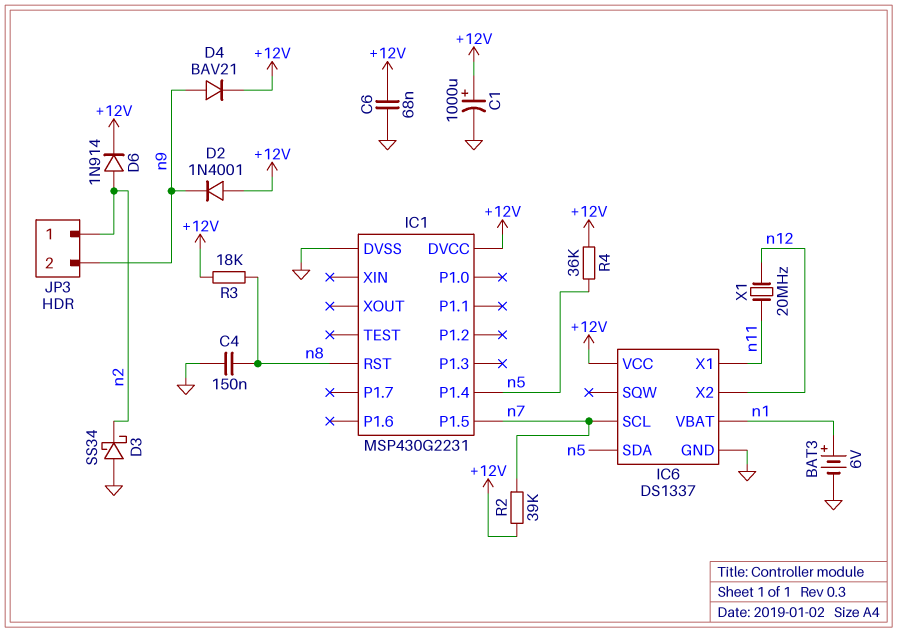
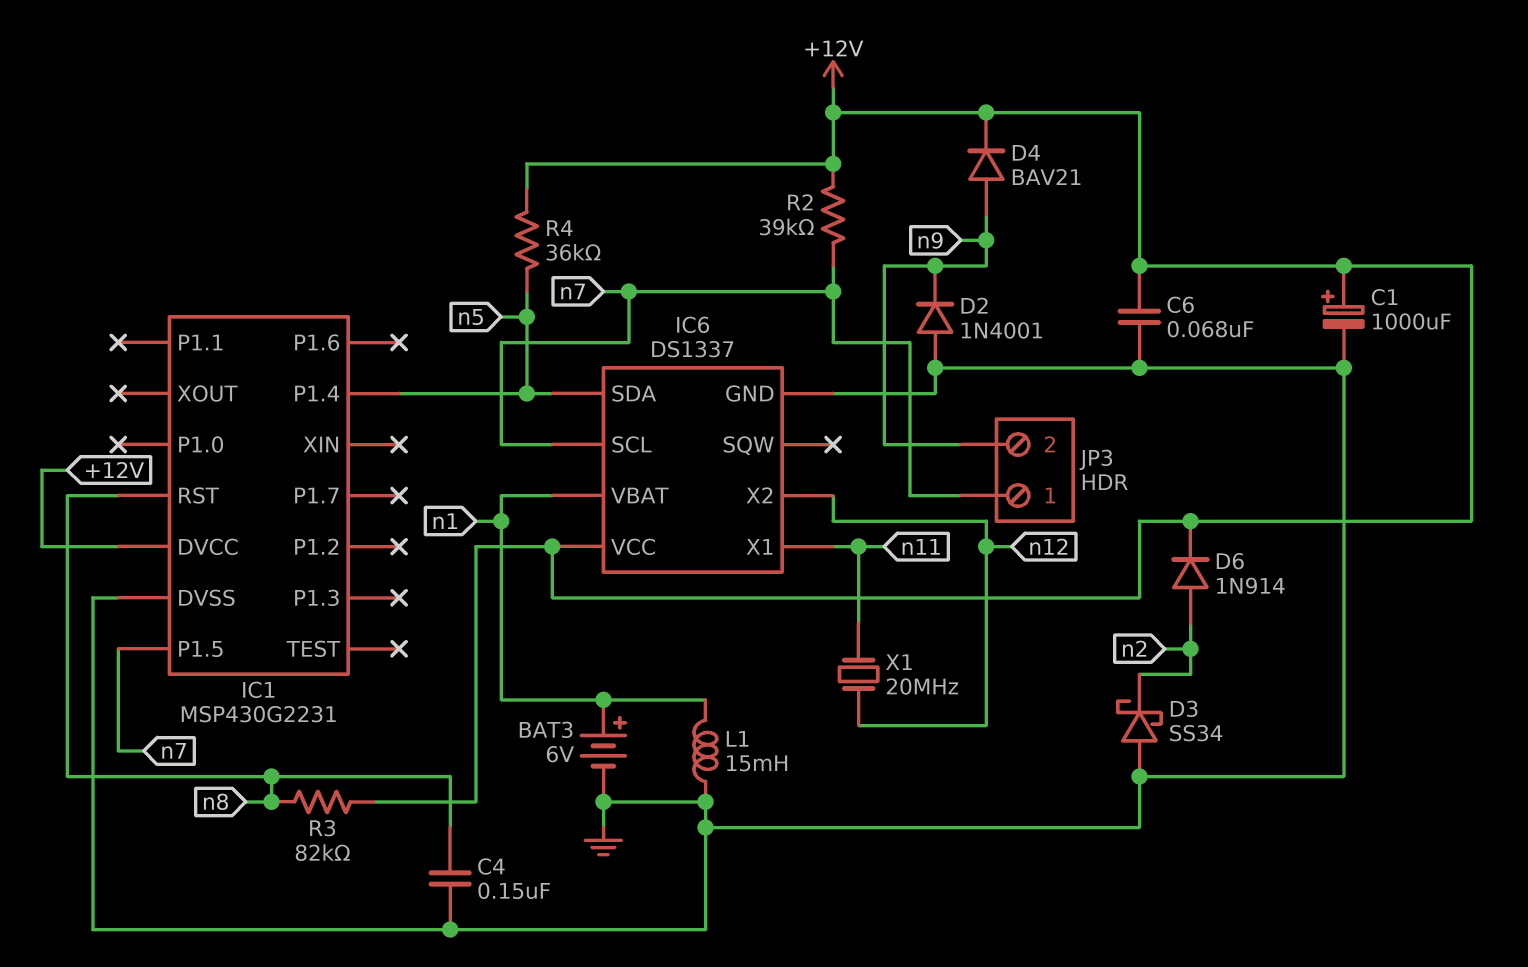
D2: diode 1N4001 (A +12V, K n9) -> diode 1N4001 (A GND, K n9)
JP3 pin 1: n2 -> n7
L1: none -> 15mH (GND, n1)
R3: 18k (+12V, n8) -> 82k (+12V, n8)

